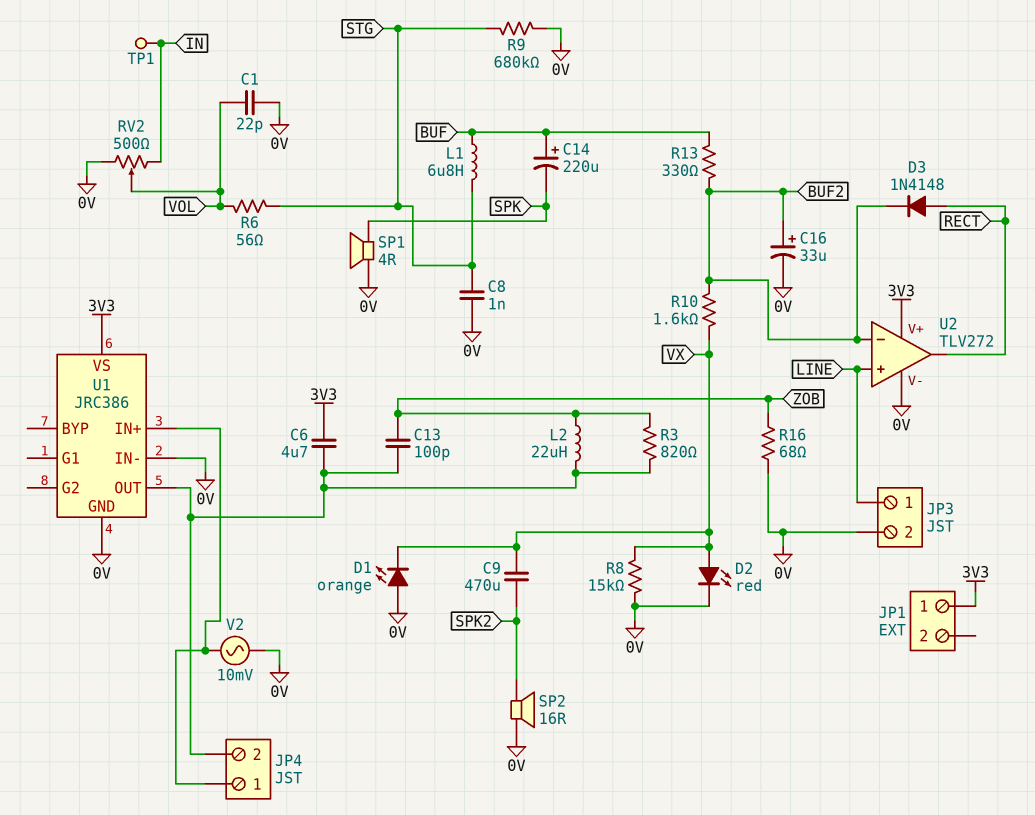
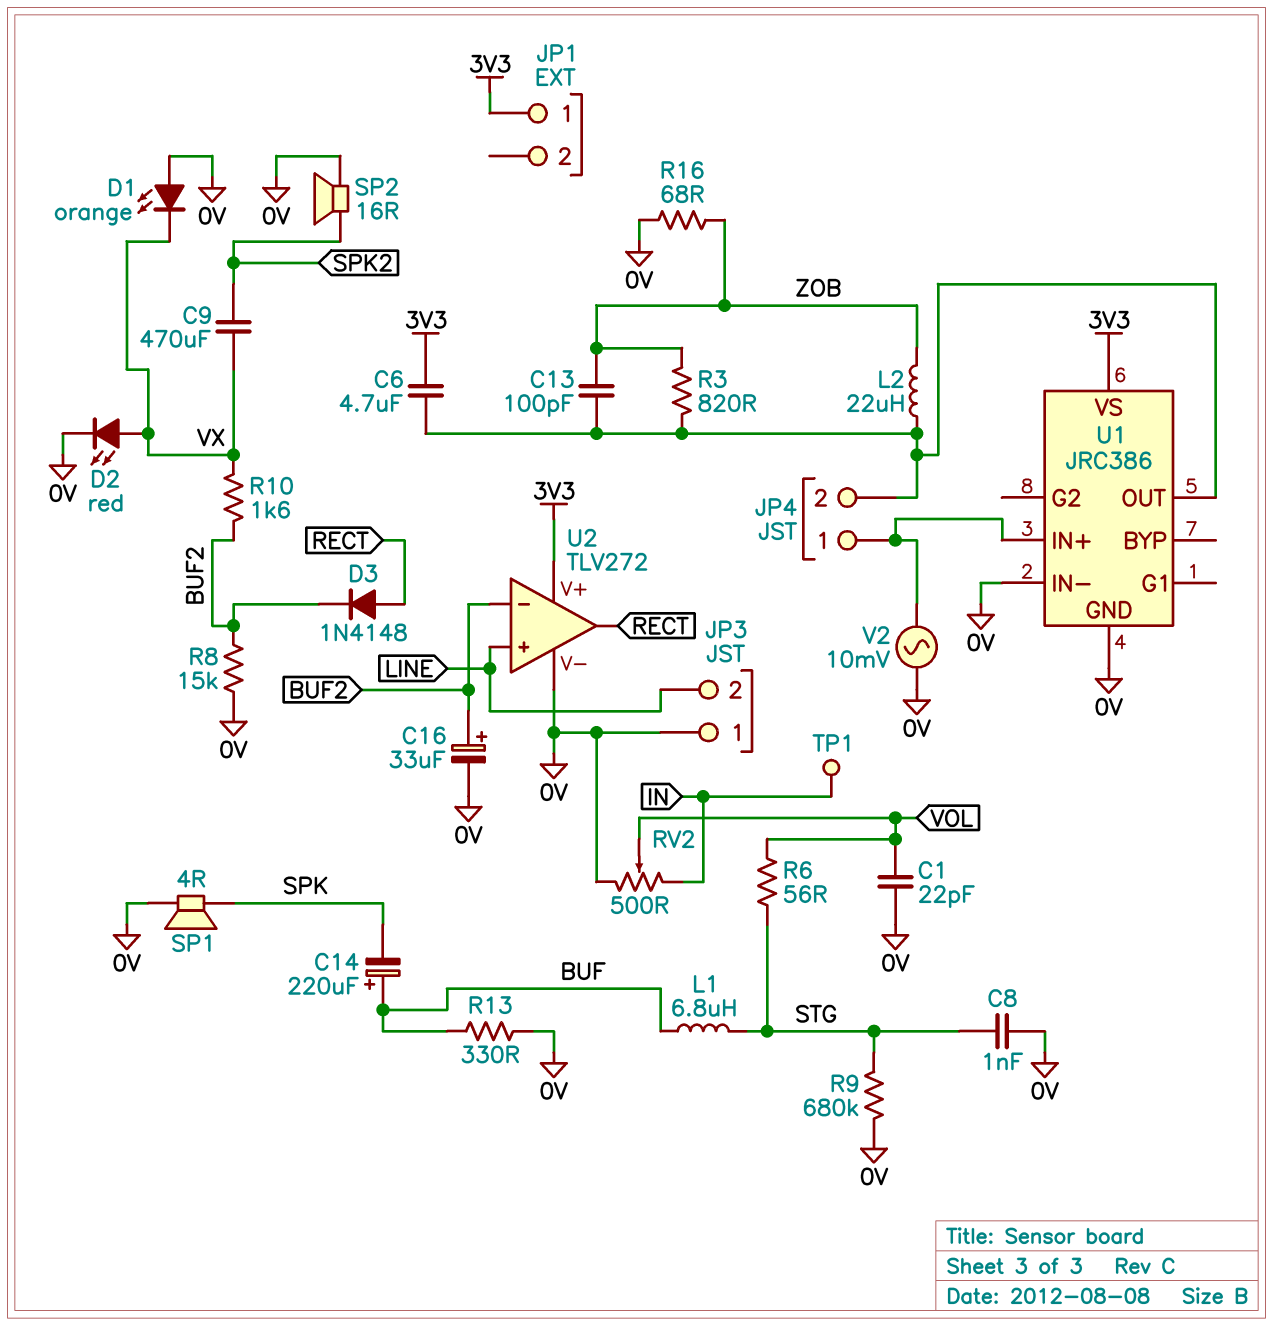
JP3 pin 1: LINE -> 0V
JP3 pin 2: 0V -> LINE
R8: 15k (0V, VX) -> 15k (0V, BUF2)
R13: 330 (BUF, BUF2) -> 330 (0V, BUF)

